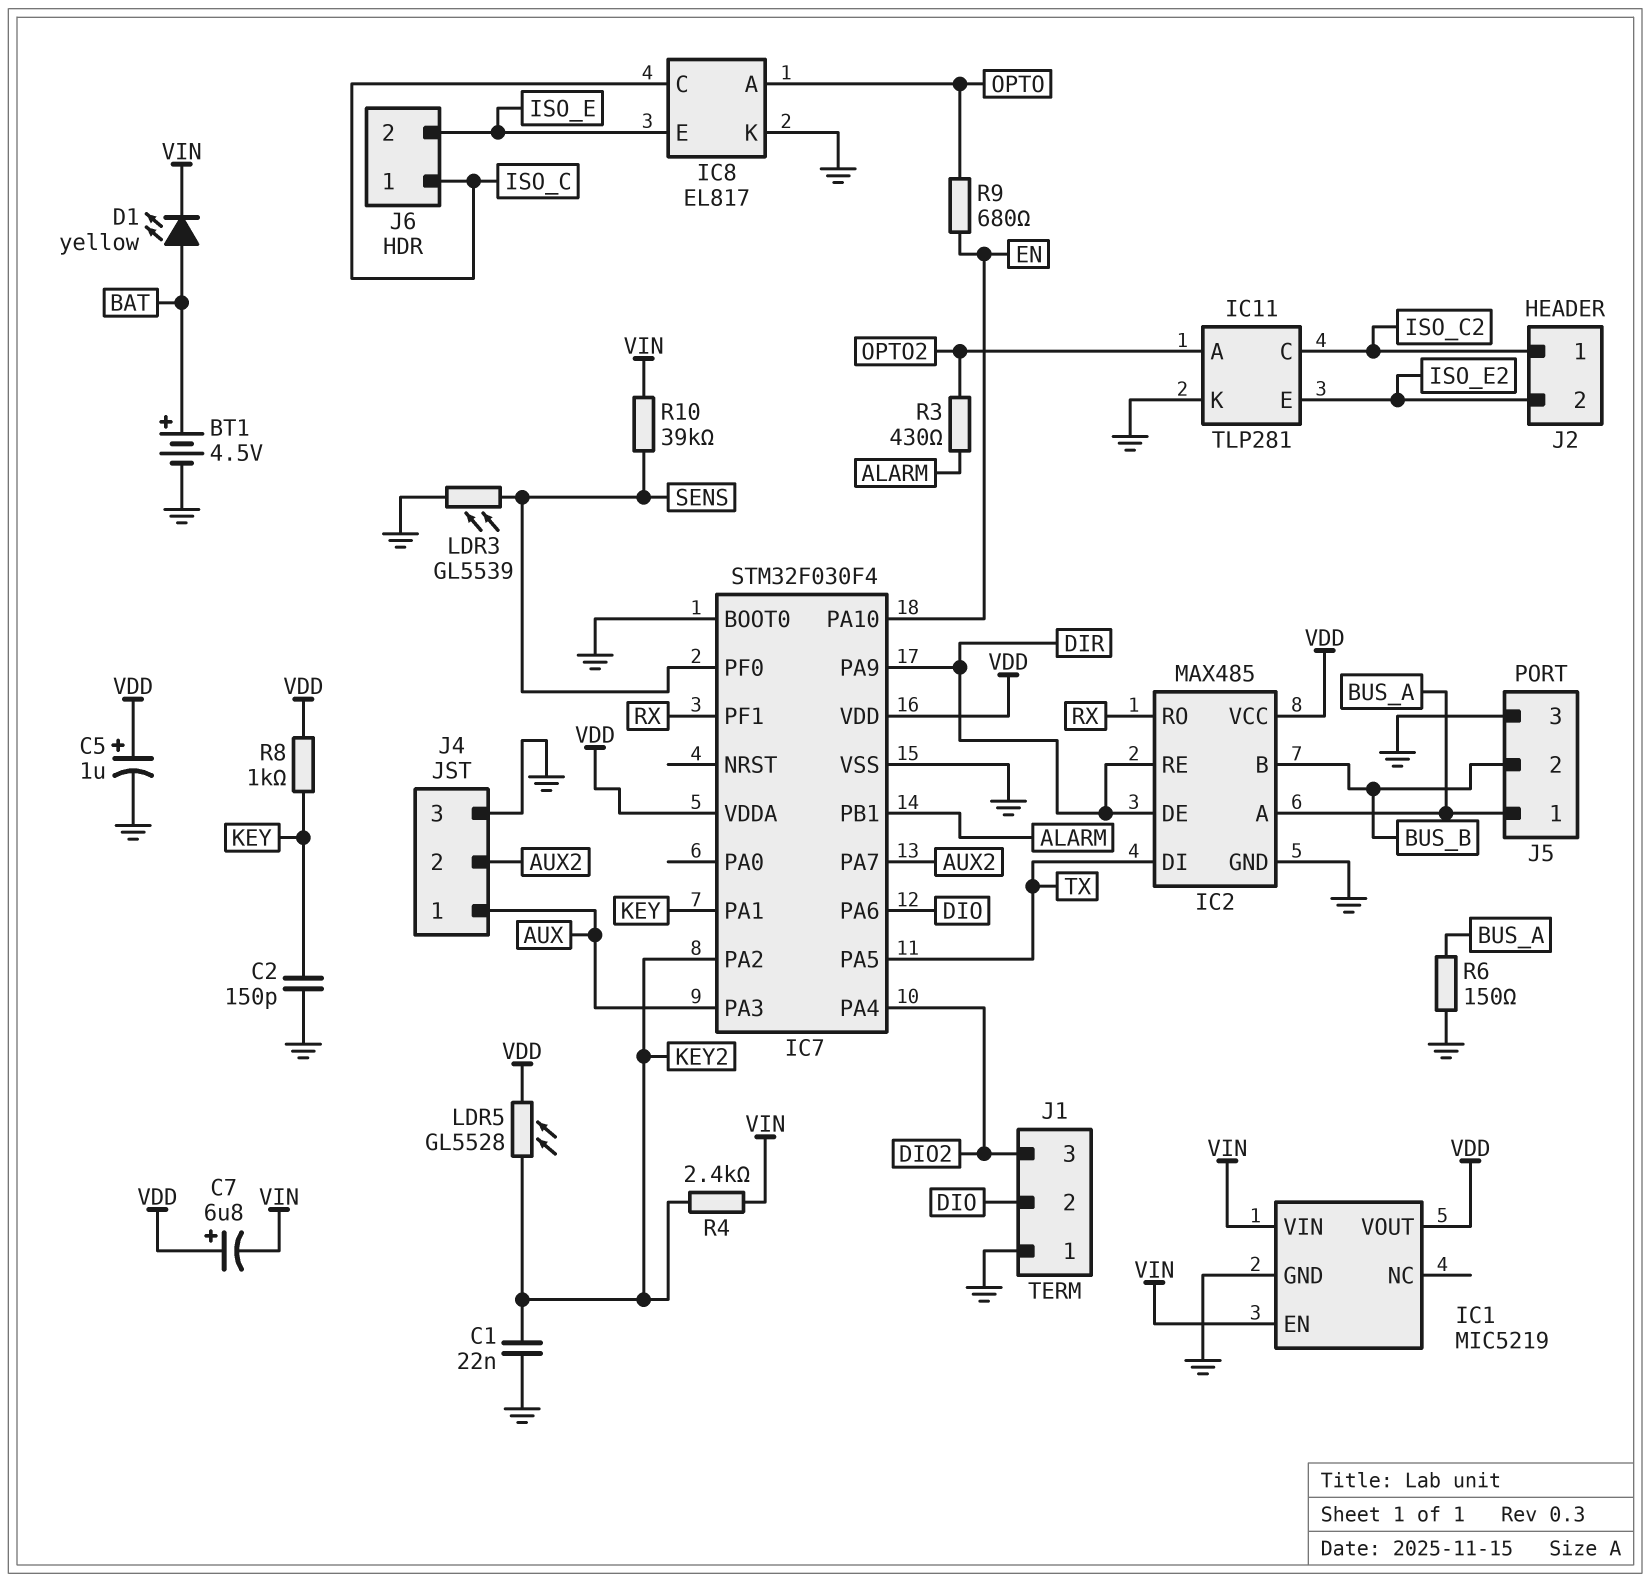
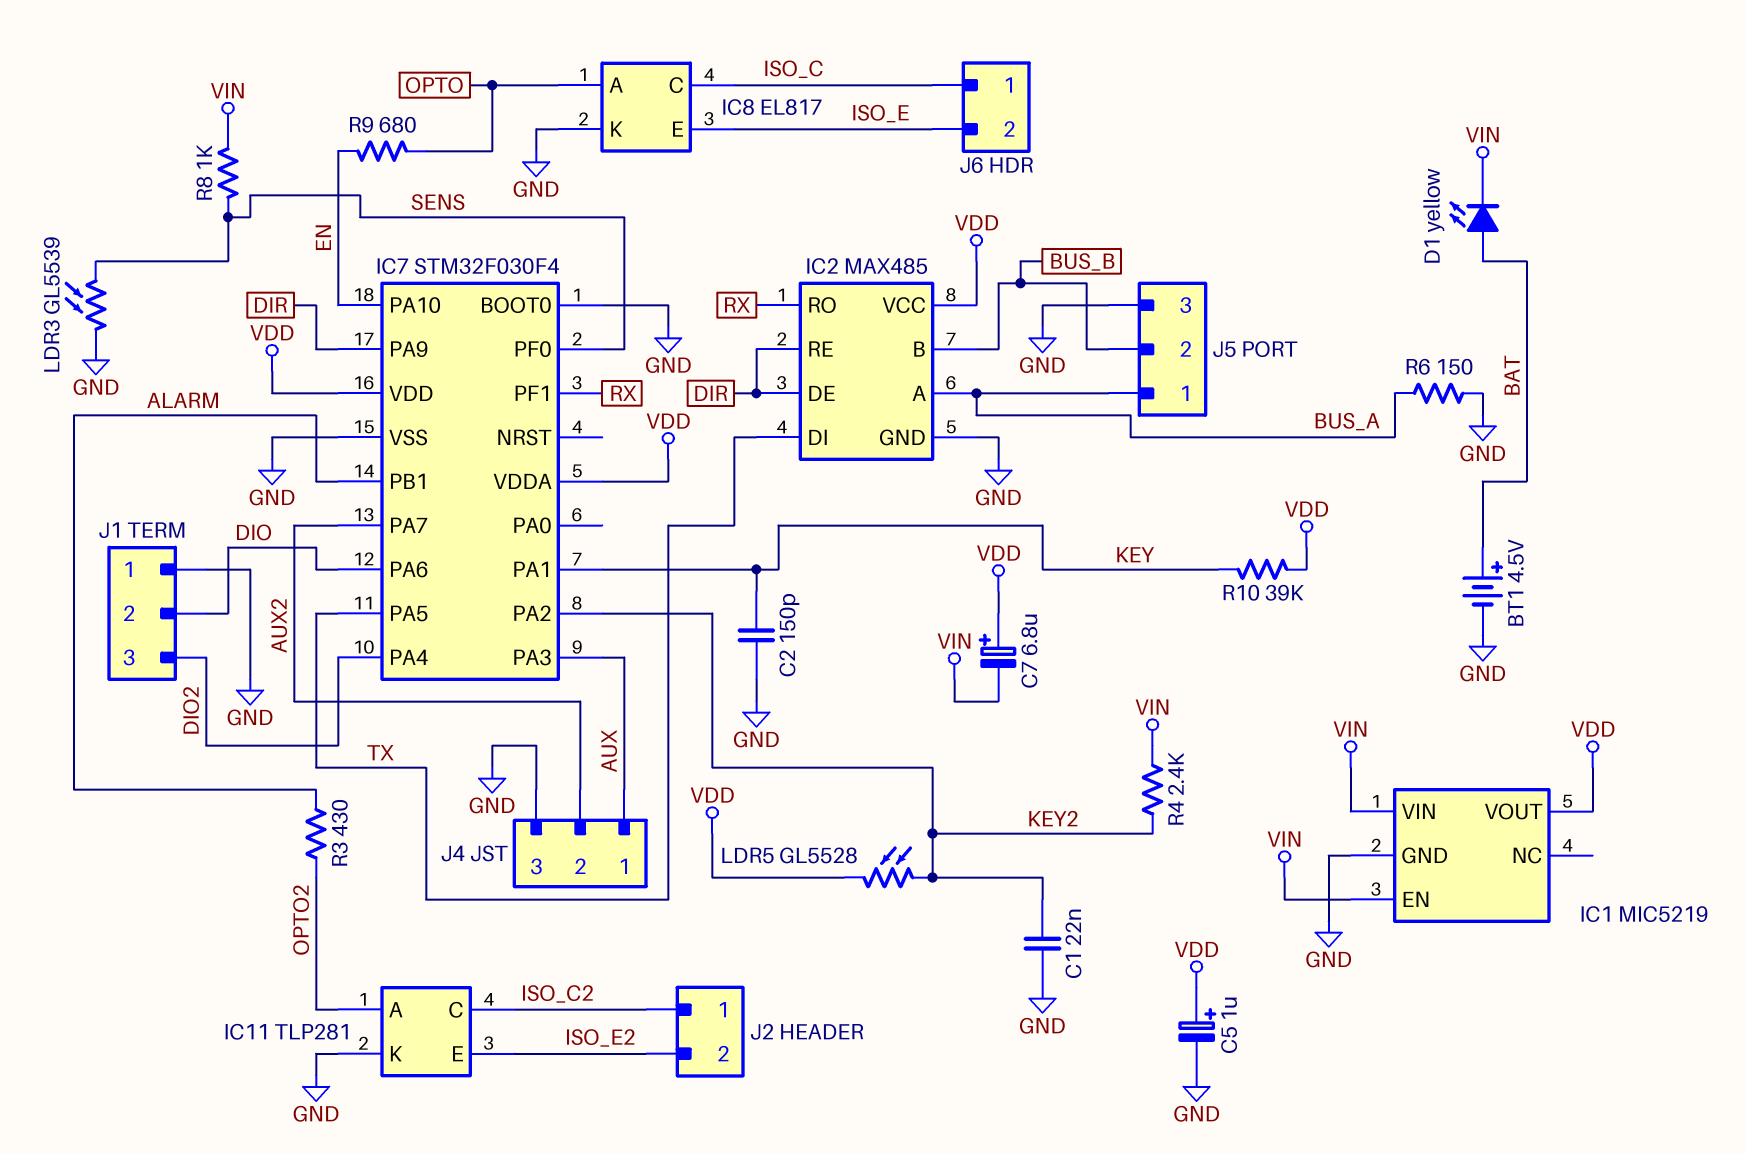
R8: 1k (KEY, VDD) -> 1k (SENS, VIN)
R10: 39k (SENS, VIN) -> 39k (KEY, VDD)

